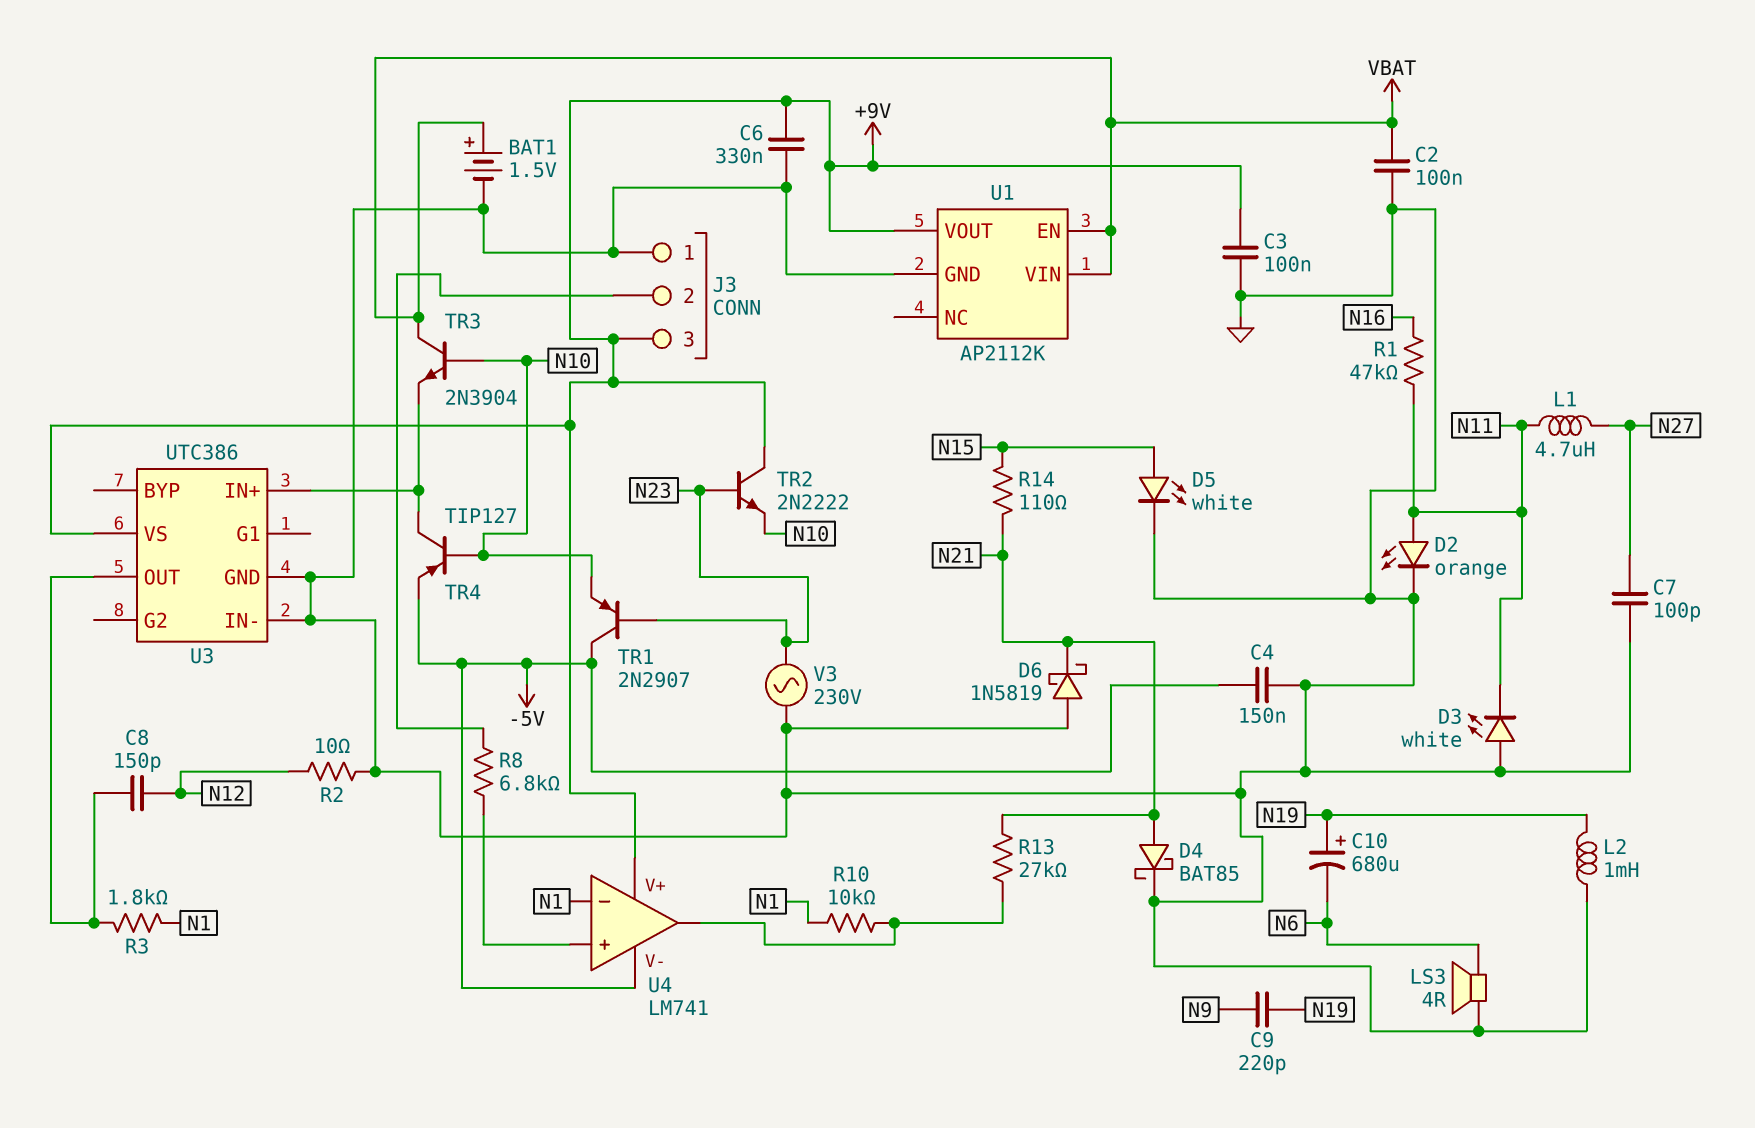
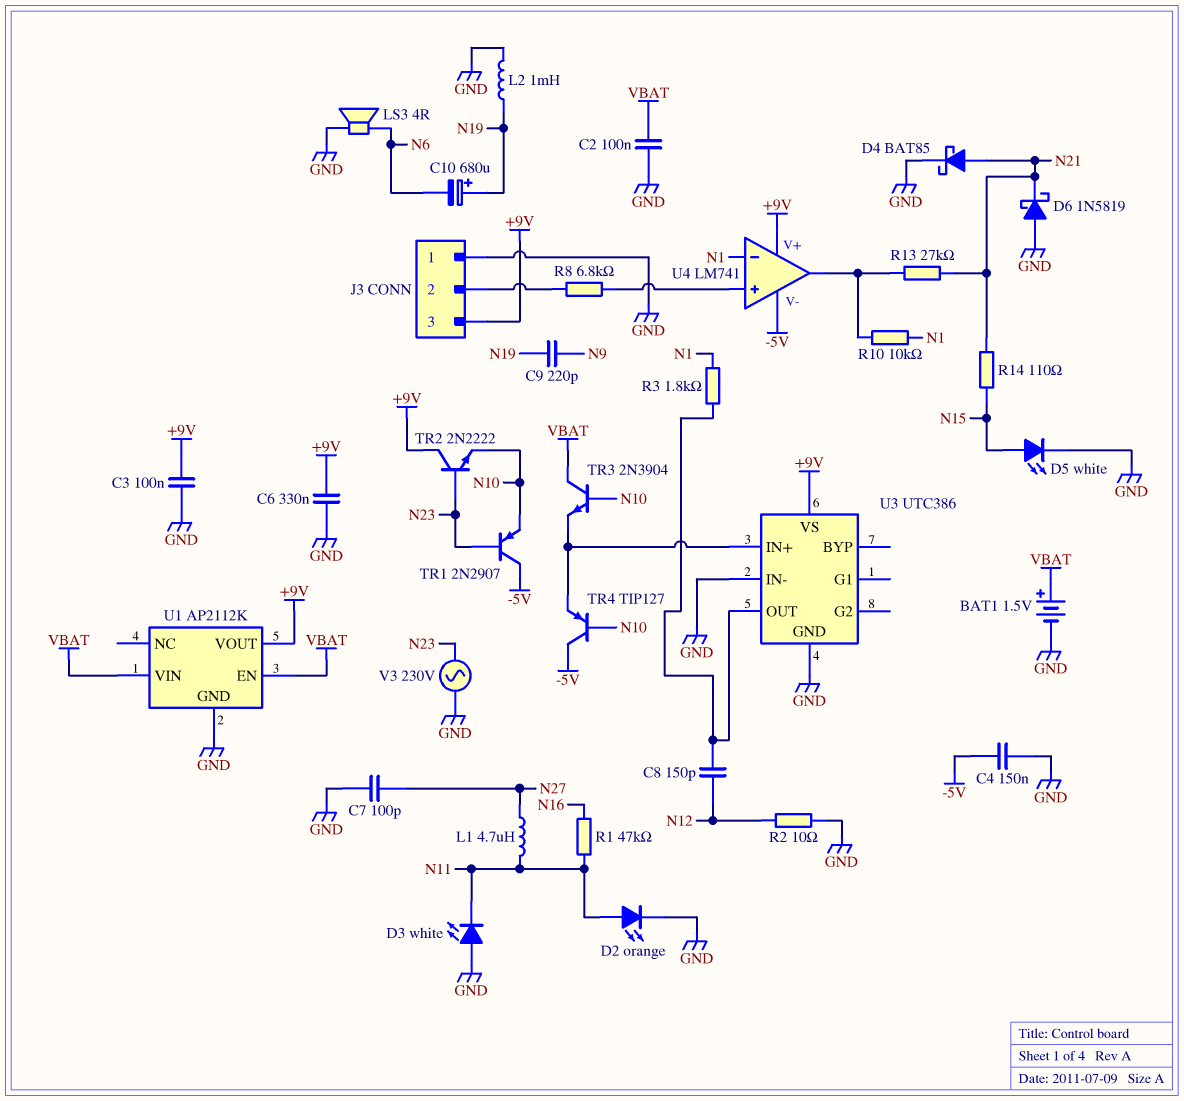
TR4: PNP TIP127 (B N10, C U3/IN+, E -5V) -> PNP TIP127 (B N10, C -5V, E U3/IN+)

